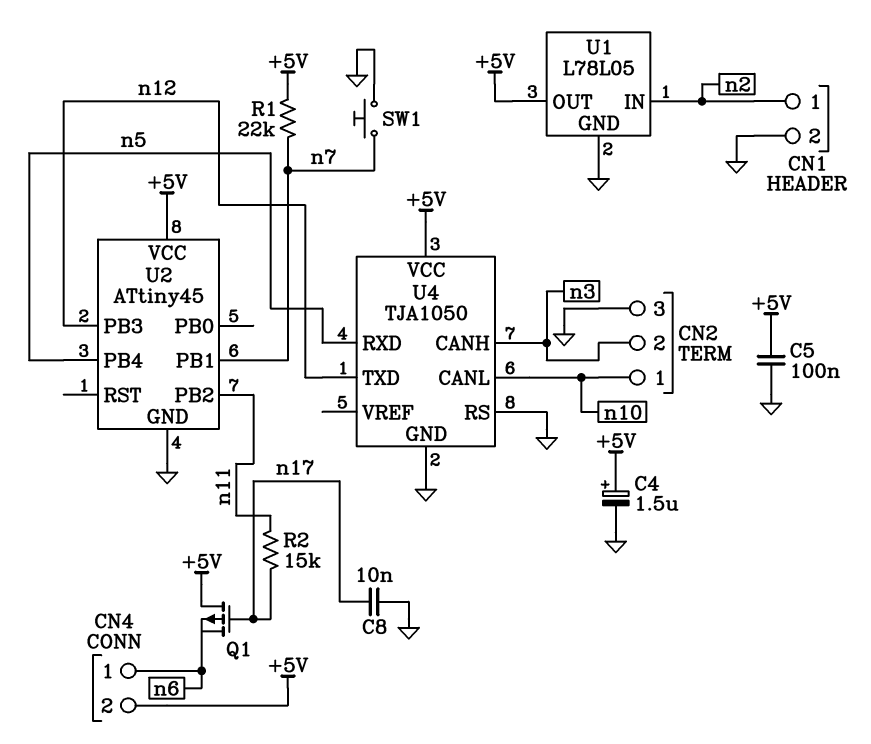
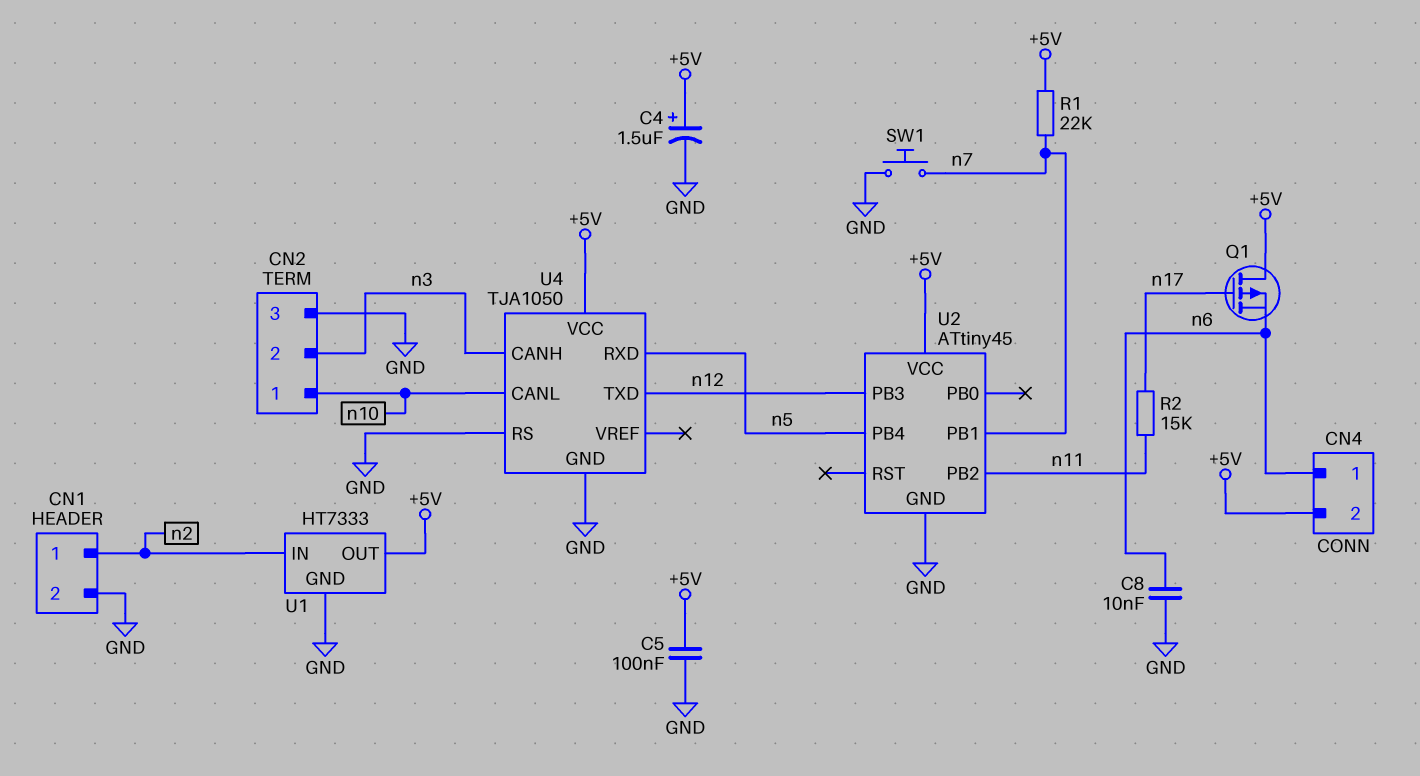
C8: 10nF (GND, n17) -> 10nF (GND, n6)
U1: L78L05 -> HT7333

